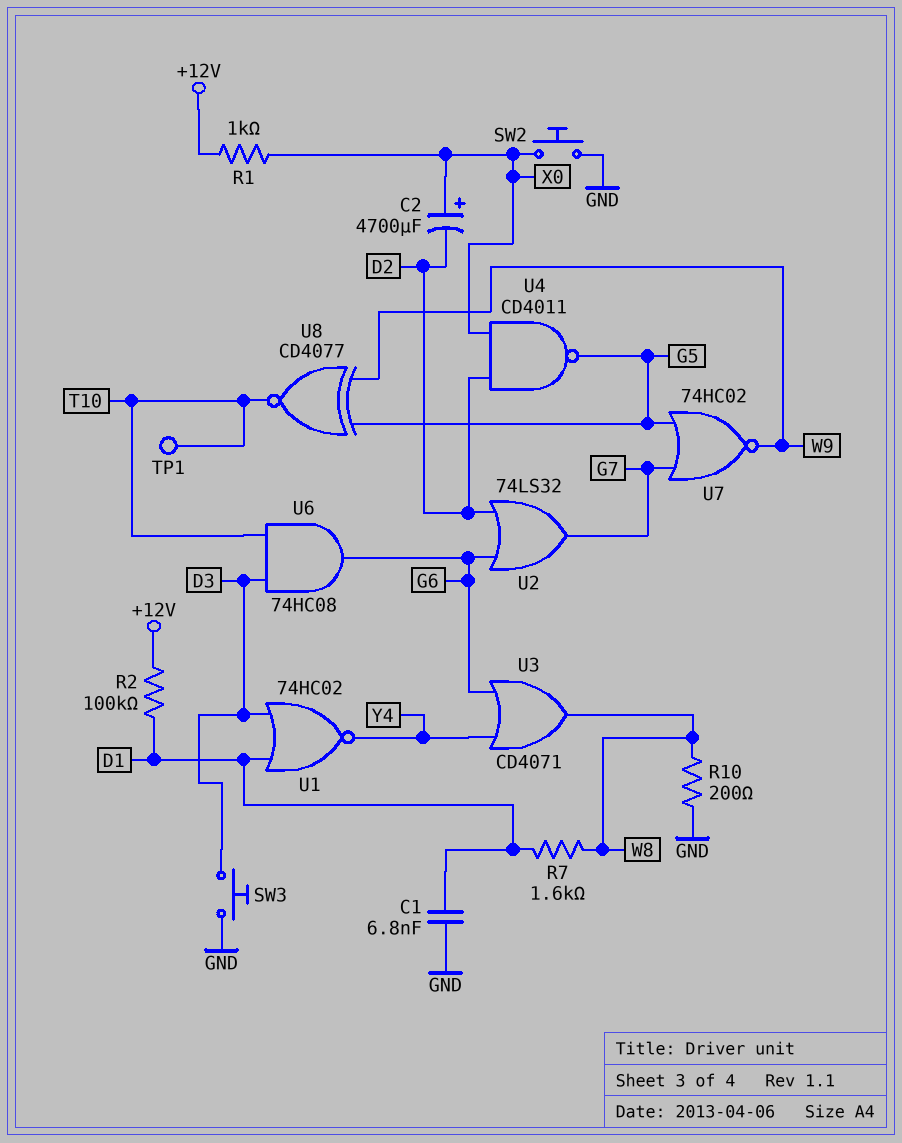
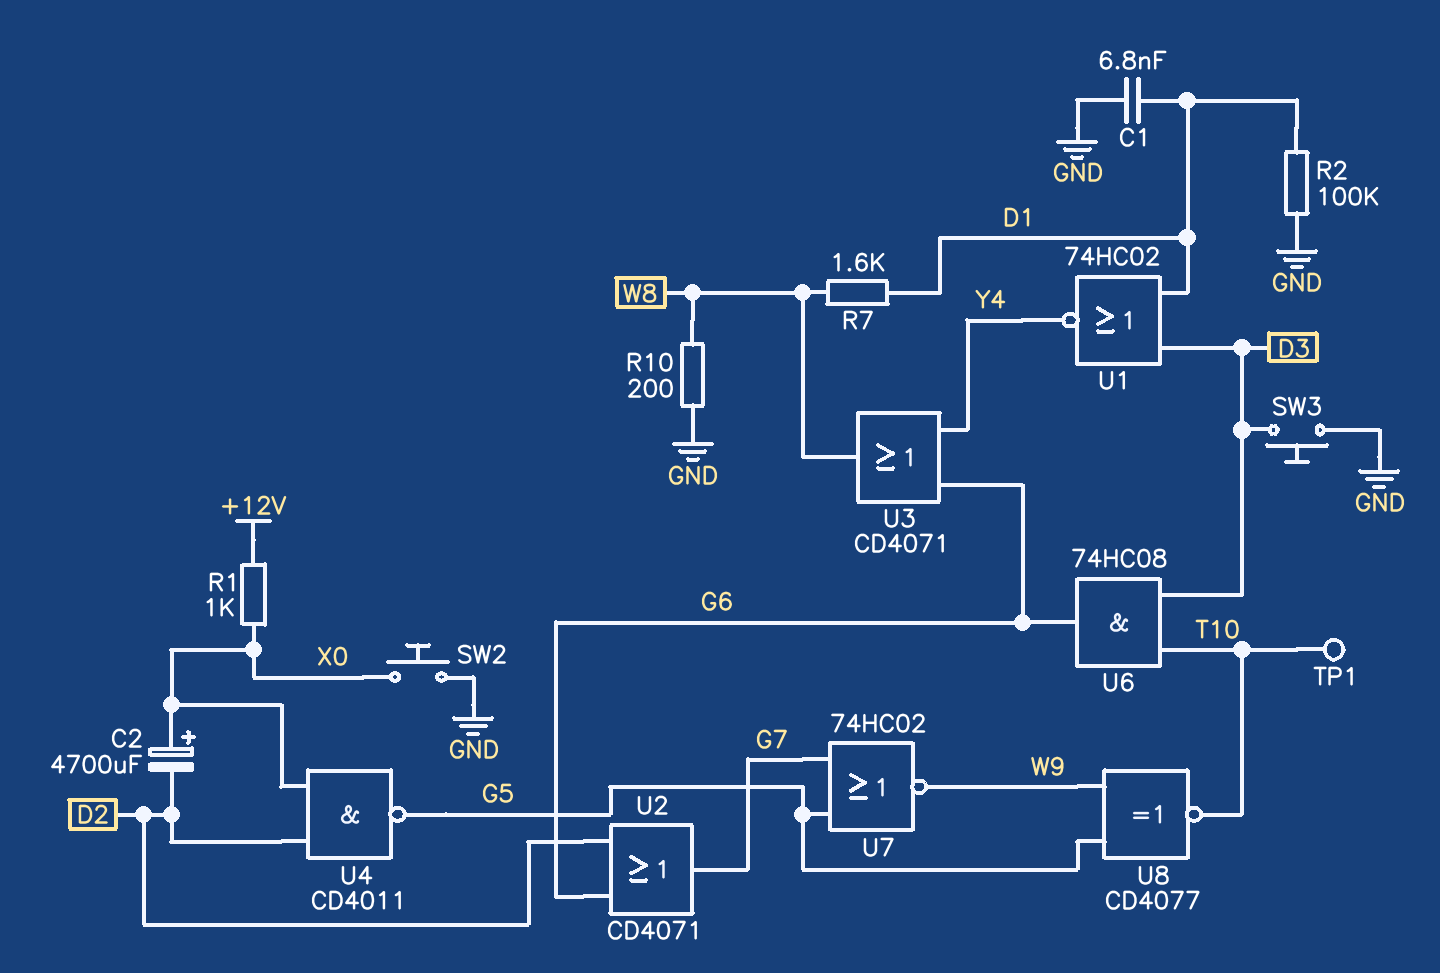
R2: 100k (+12V, D1) -> 100k (D1, GND)
U2: OR 74LS32 (in D2, in G6, out G7) -> OR CD4071 (in D2, in G6, out G7)

